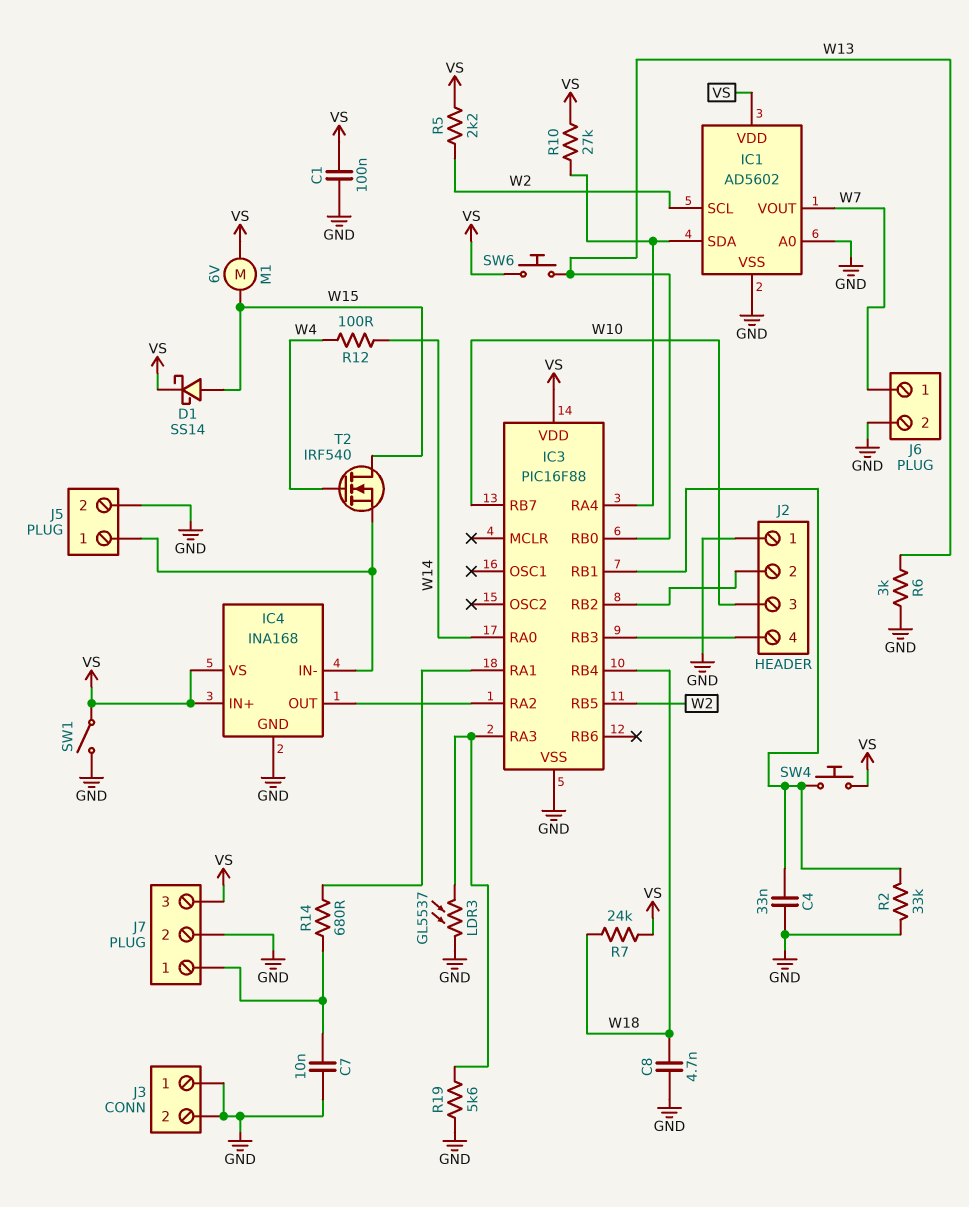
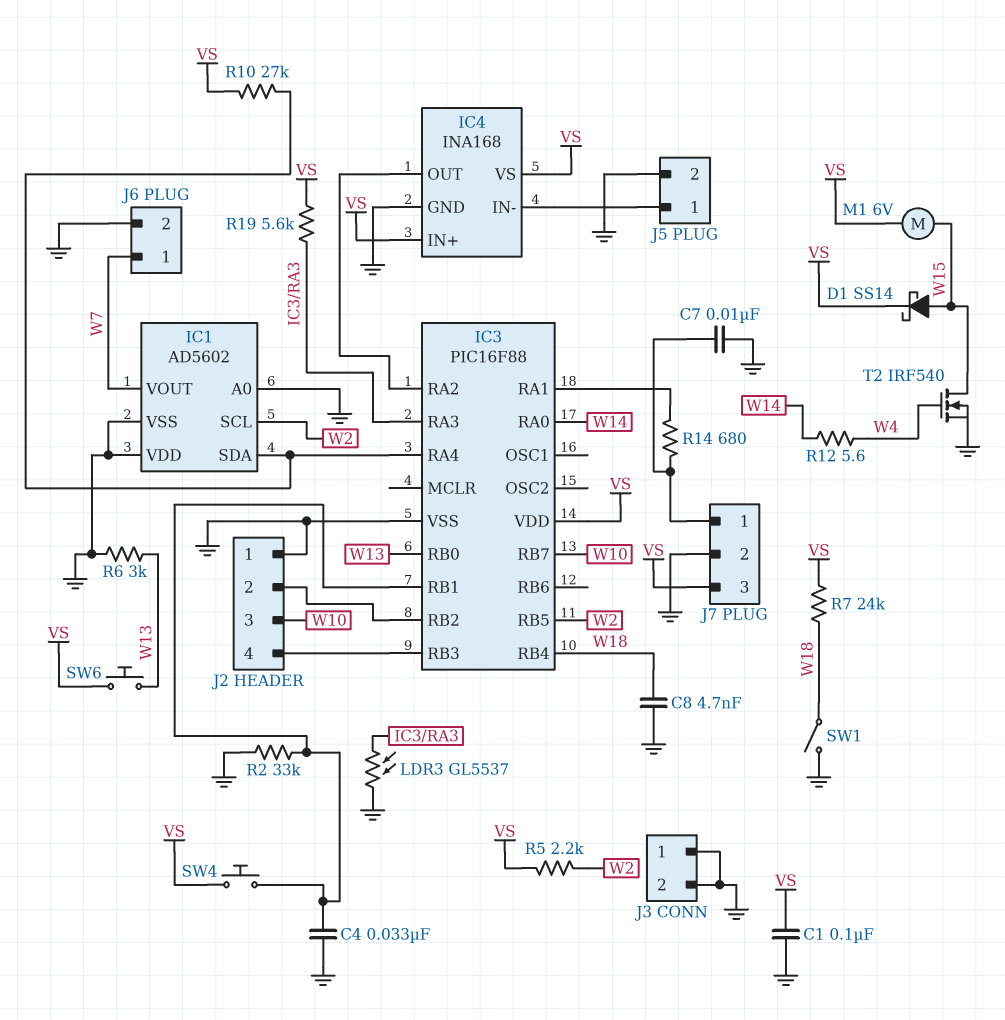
IC1 pin VDD: VS -> GND
R12: 100 (W4, W14) -> 5.6 (W4, W14)
R19: 5.6k (GND, IC3/RA3) -> 5.6k (IC3/RA3, VS)
SW1: switch (GND, VS) -> switch (GND, W18)
T2: NMOS IRF540 (G W4, D W15, S IC4/IN-) -> NMOS IRF540 (G W4, D W15, S GND)

